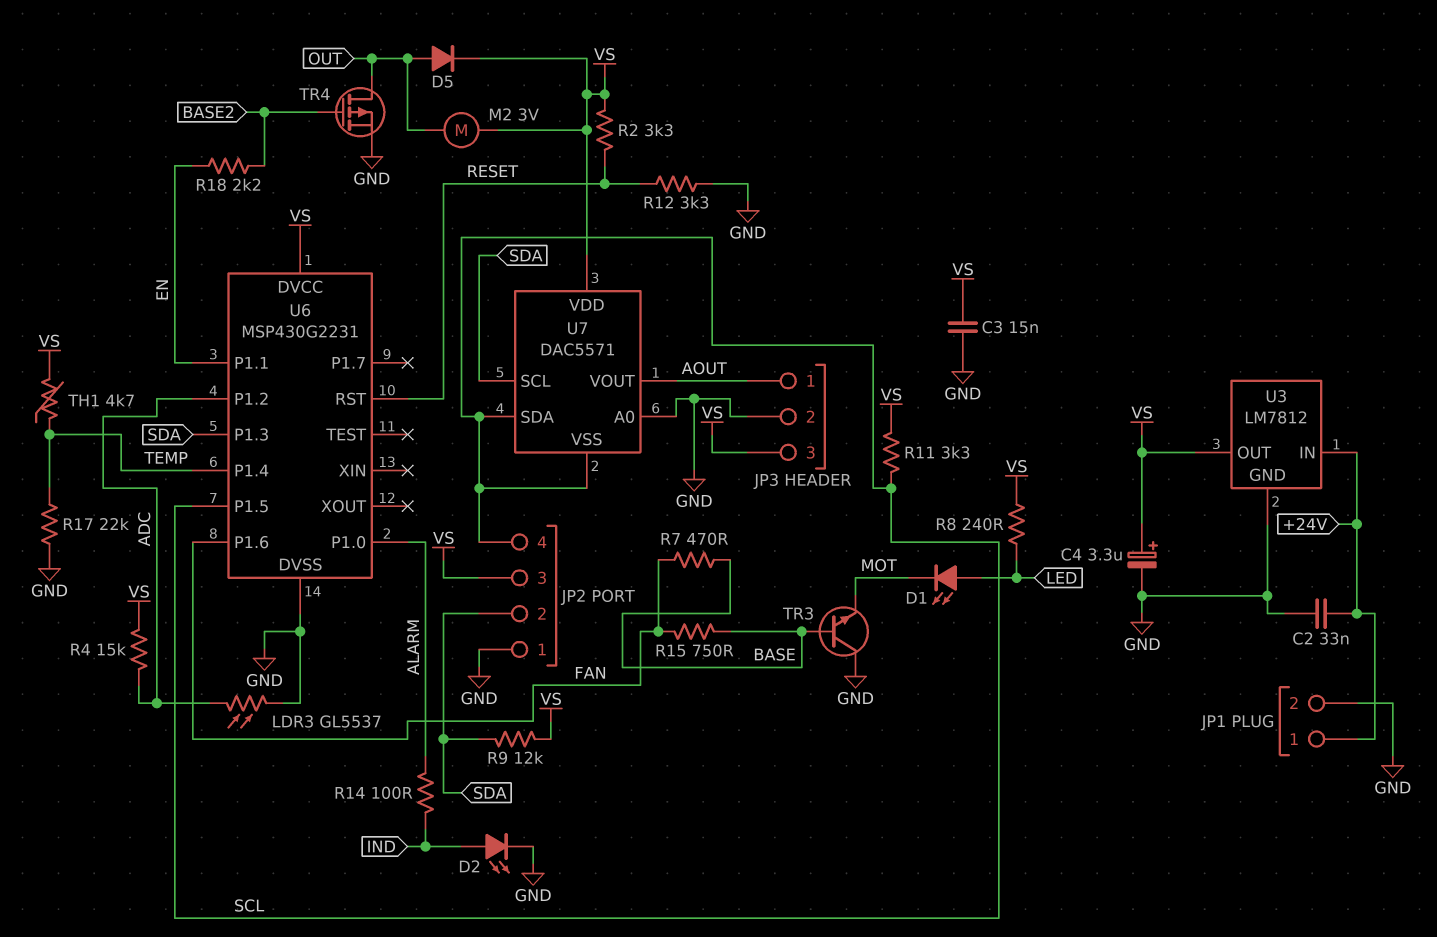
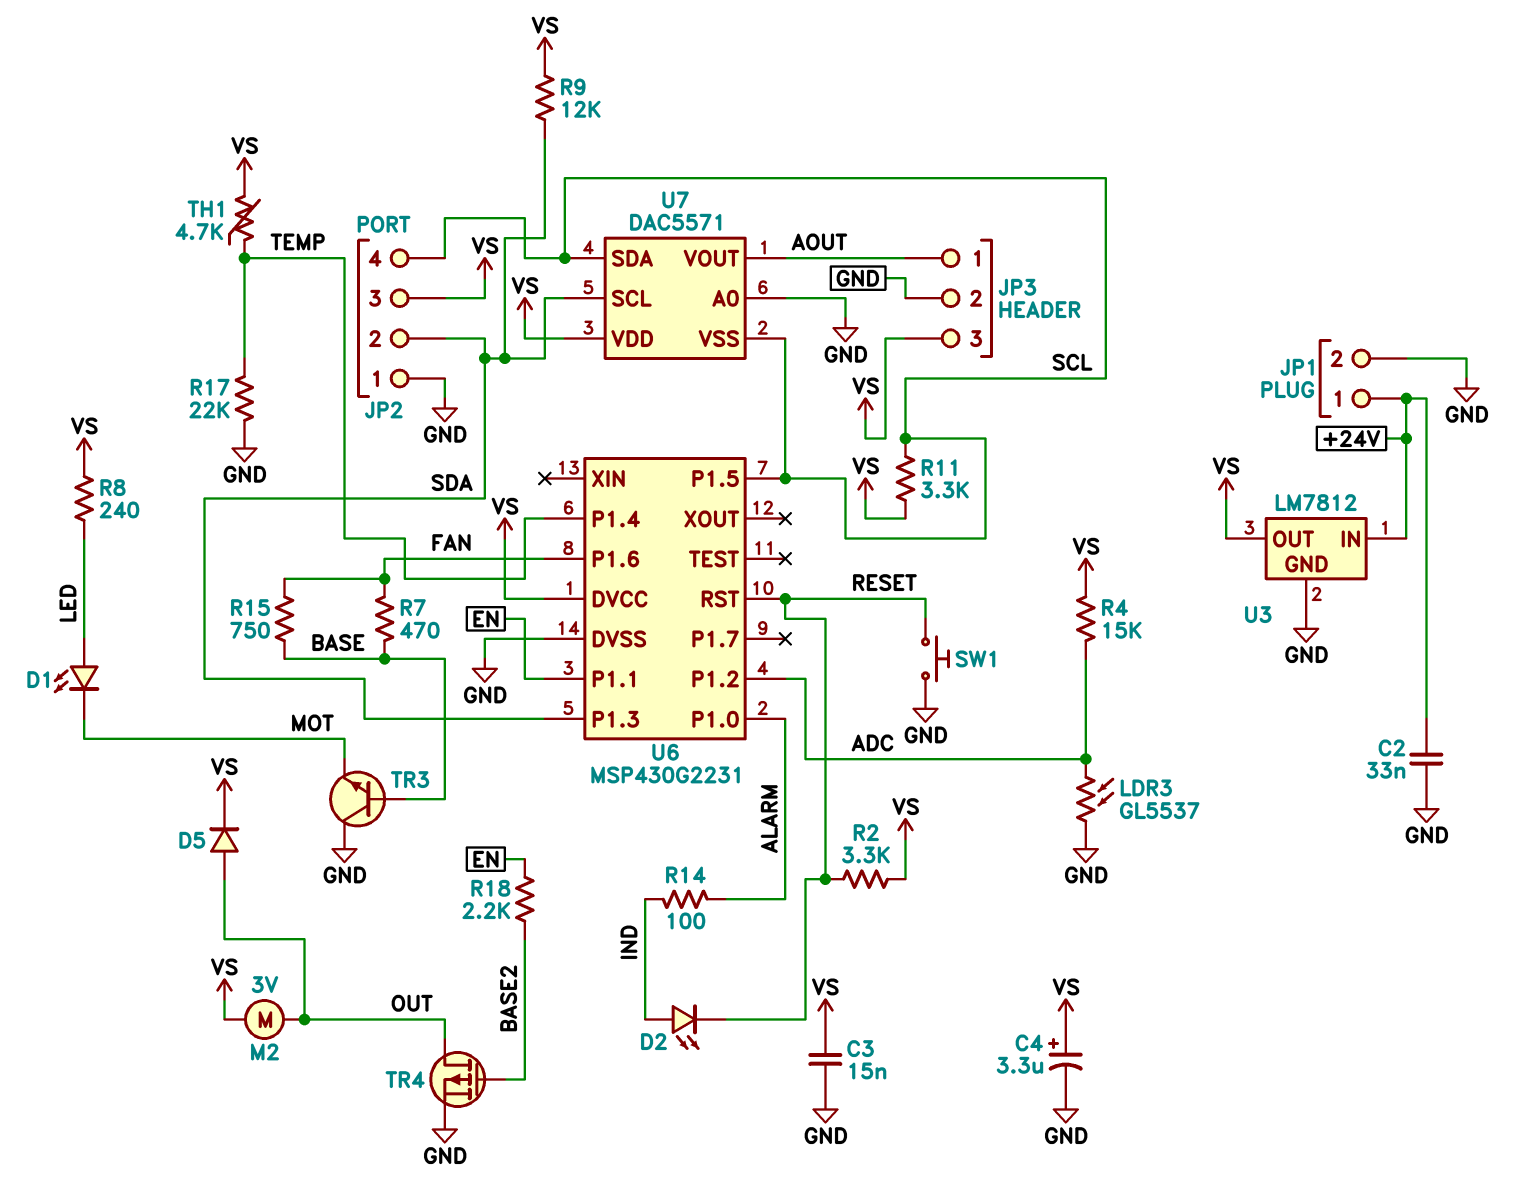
D2: LED (A IND, K GND) -> LED (A IND, K RESET)
R12: 3.3k (GND, RESET) -> none
SW1: none -> button (GND, RESET)

